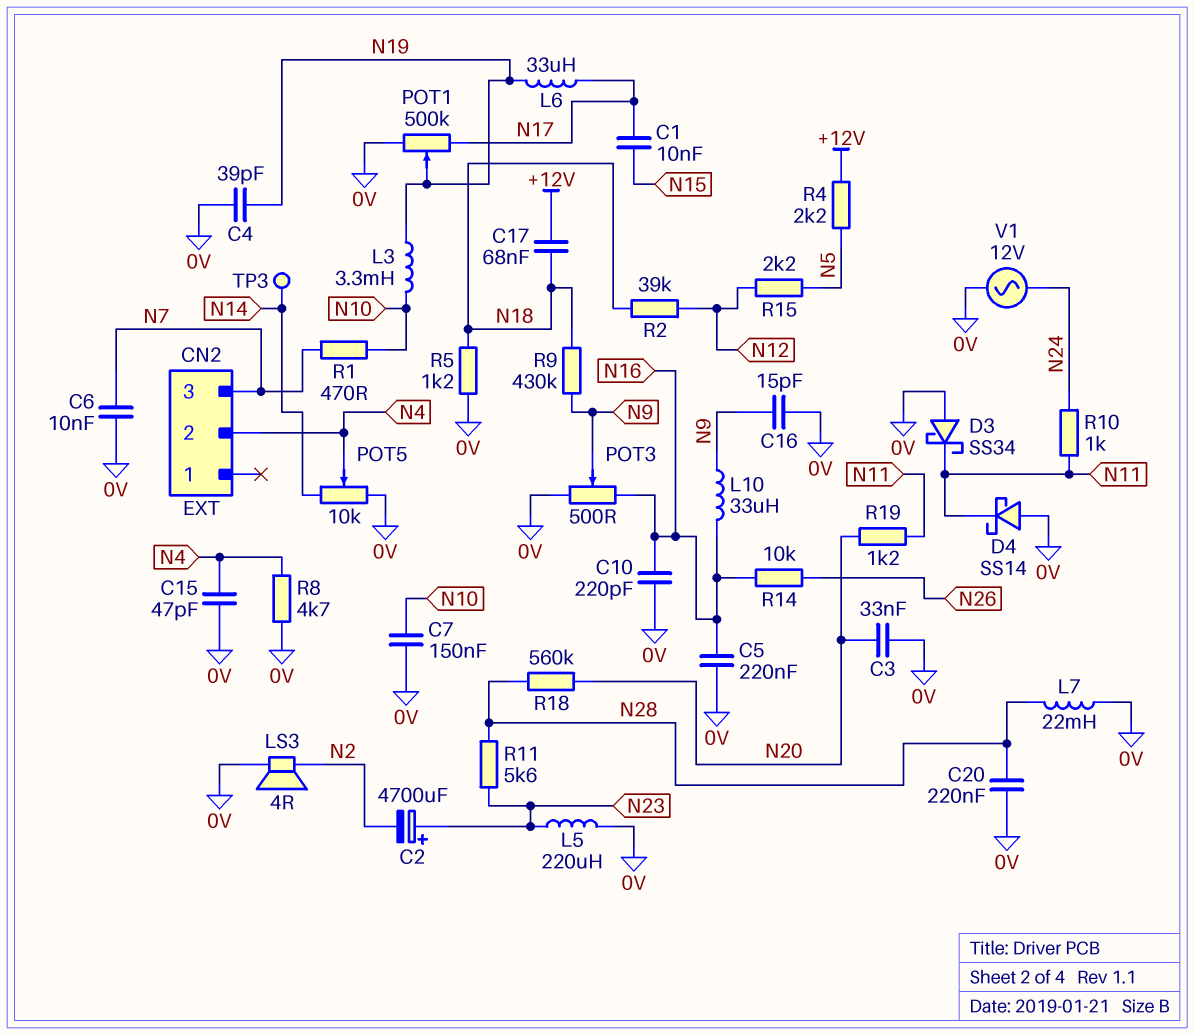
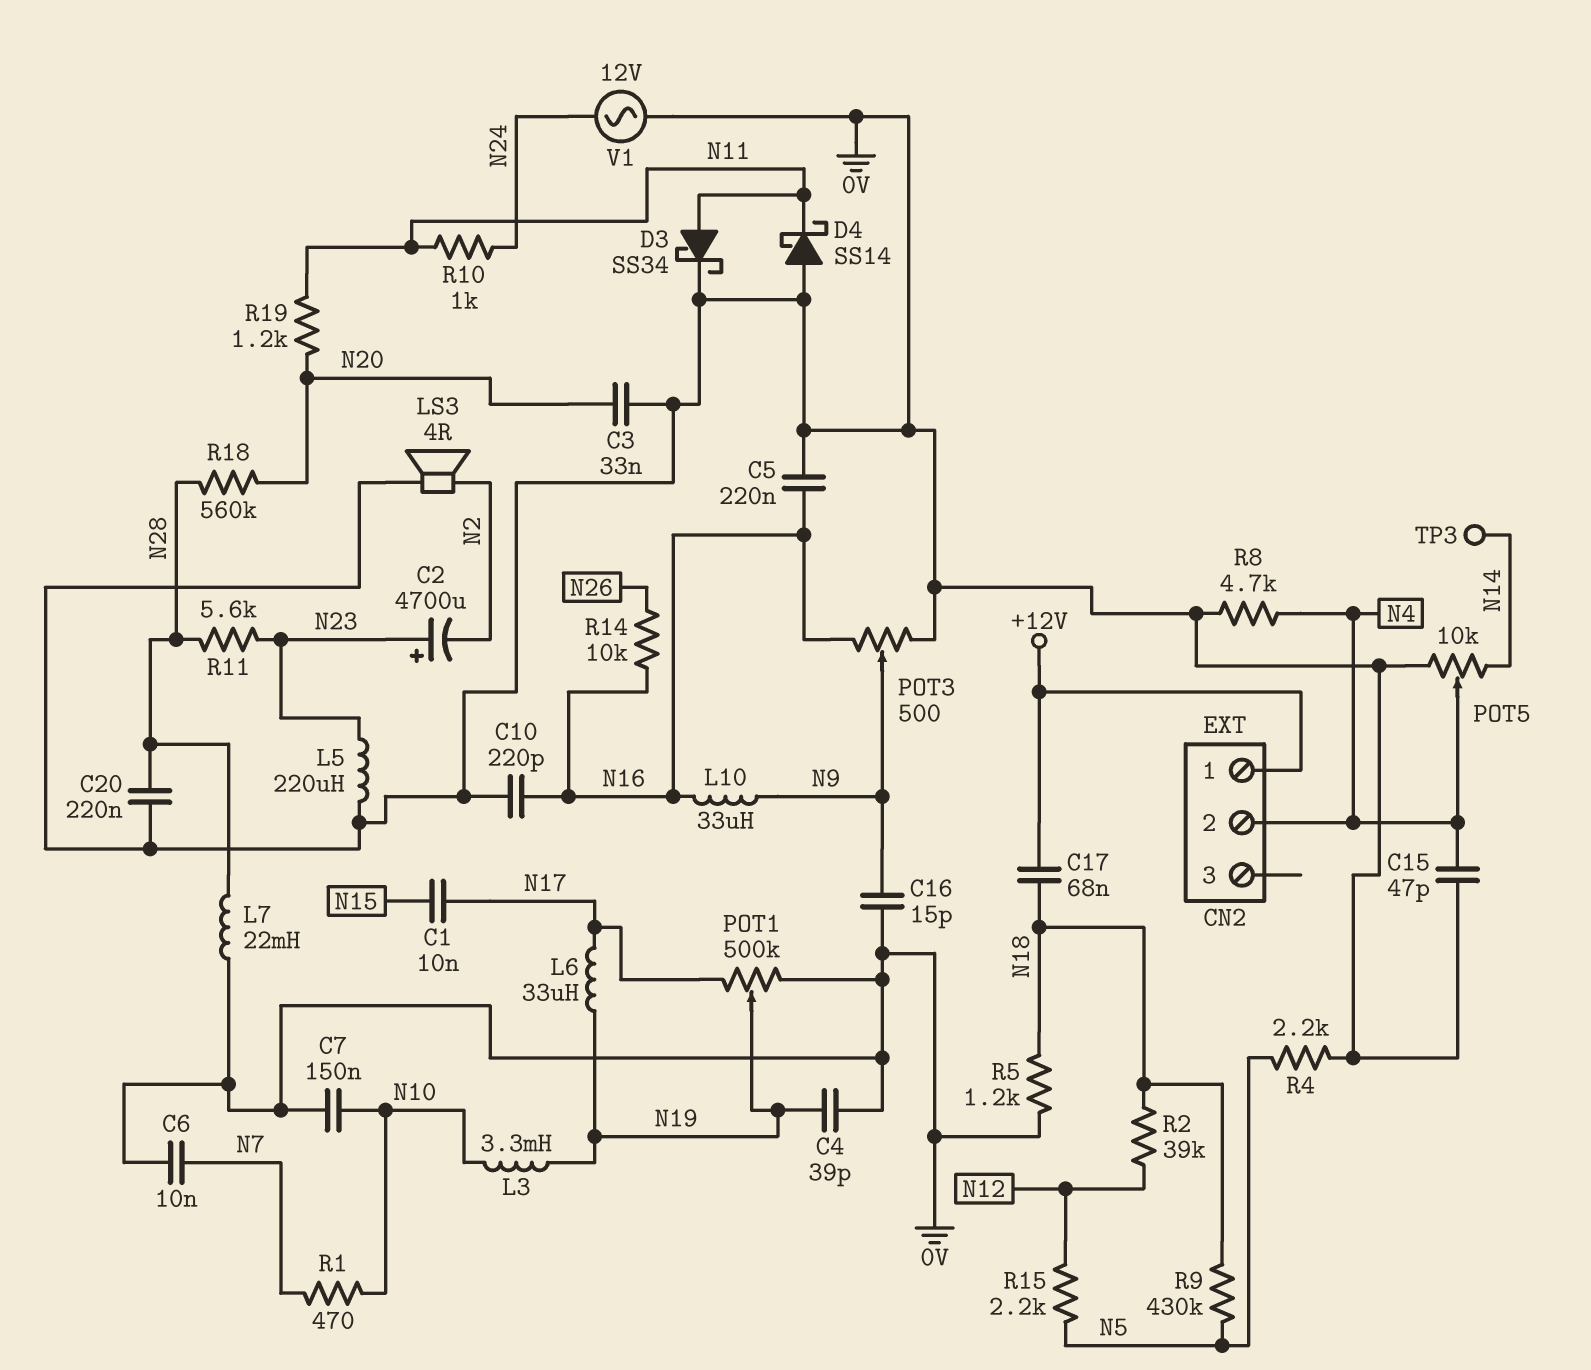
CN2 pin 1: none -> +12V
CN2 pin 3: N7 -> none
D3: schottky SS34 (A 0V, K N11) -> schottky SS34 (A N11, K 0V)
R4: 2.2k (+12V, N5) -> 2.2k (0V, N5)
R9: 430k (N9, N18) -> 430k (N5, N18)

